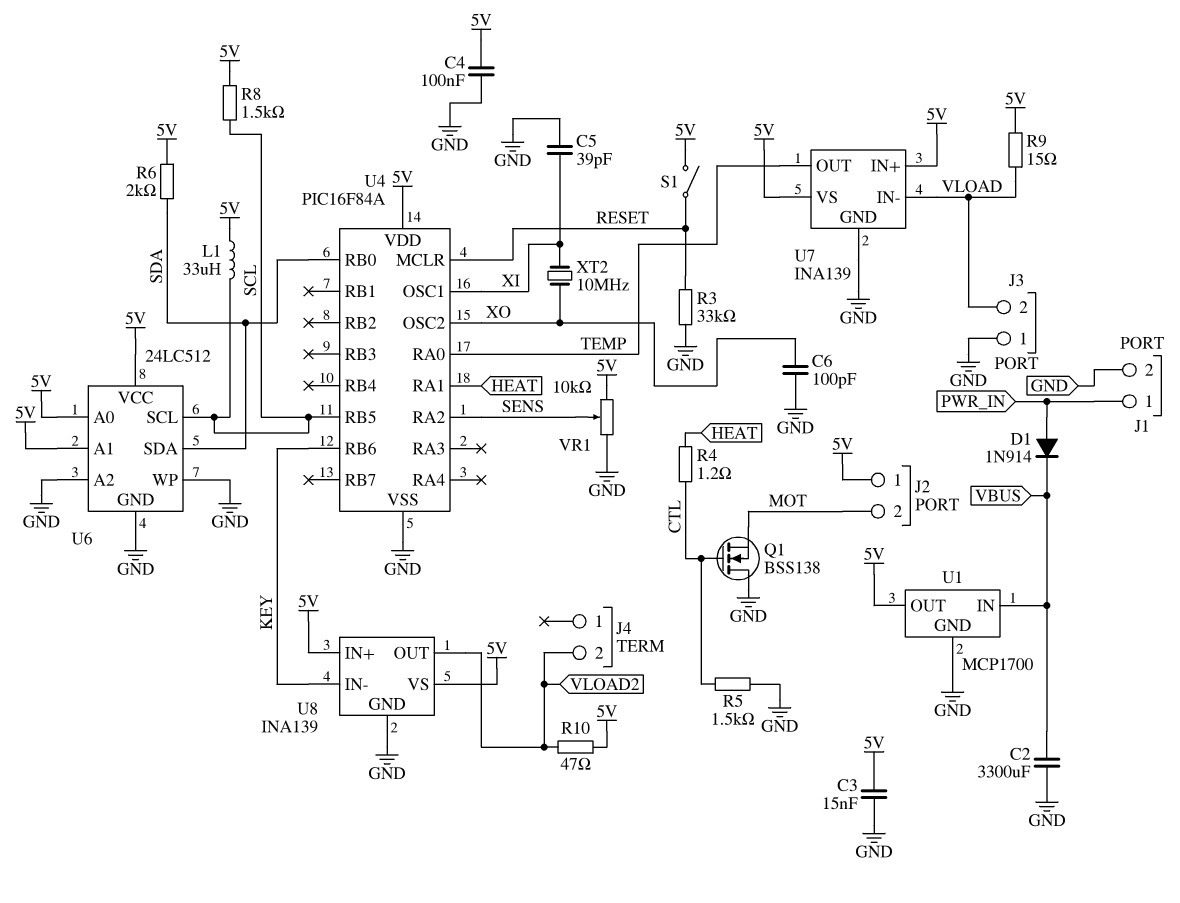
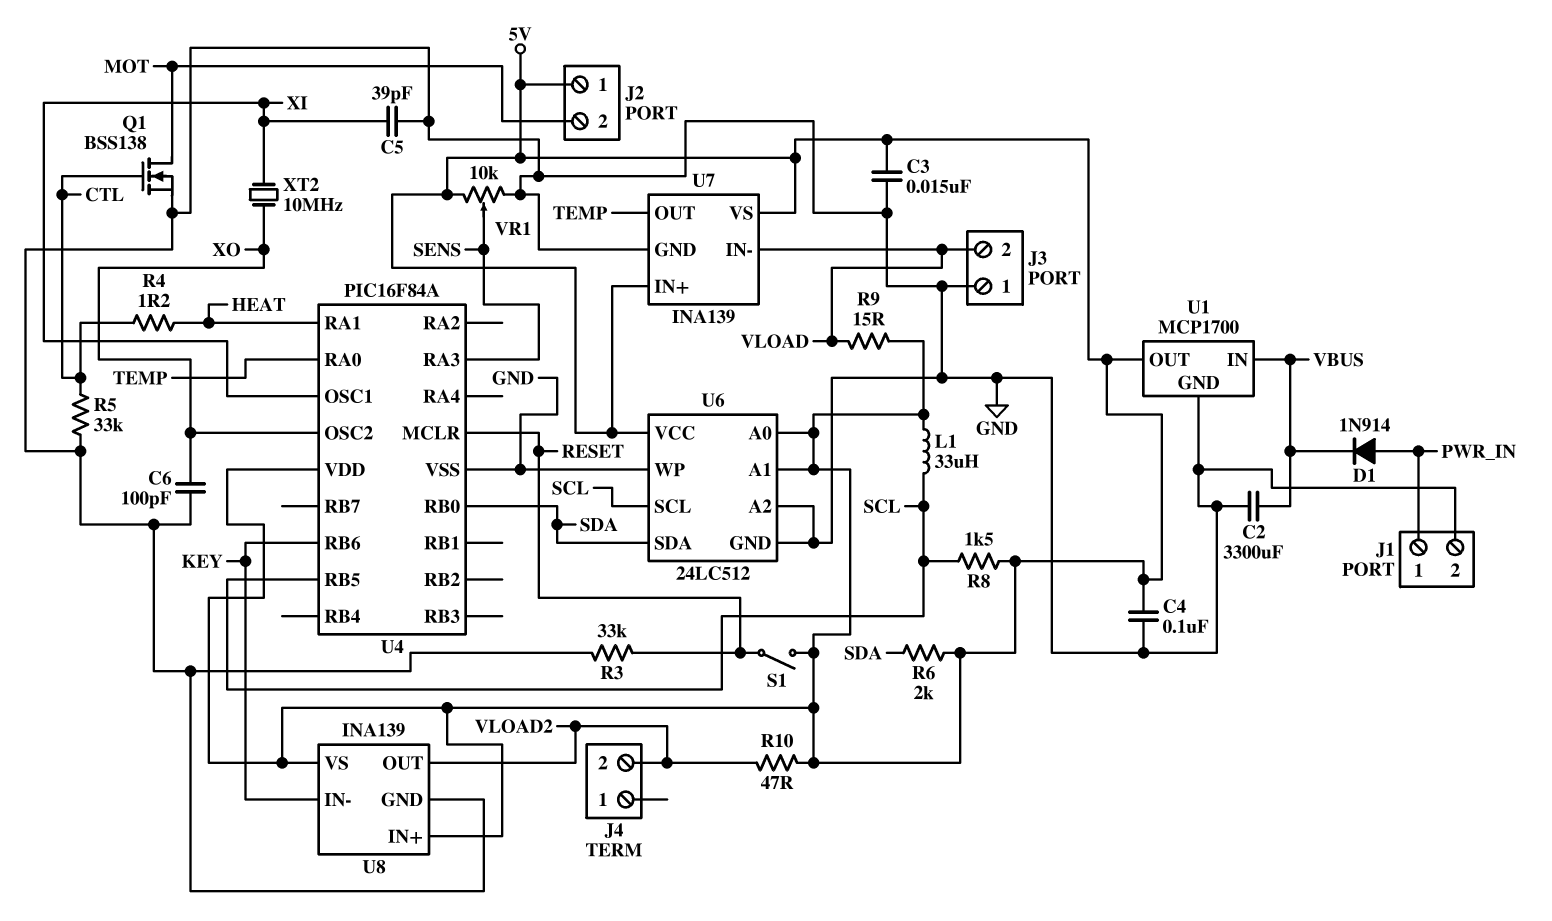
Q1: NMOS BSS138 (G CTL, D GND, S MOT) -> NMOS BSS138 (G CTL, D MOT, S GND)
R5: 1.5k (CTL, GND) -> 33k (CTL, GND)
U4 pin RA2: SENS -> none
U4 pin RA3: none -> SENS

